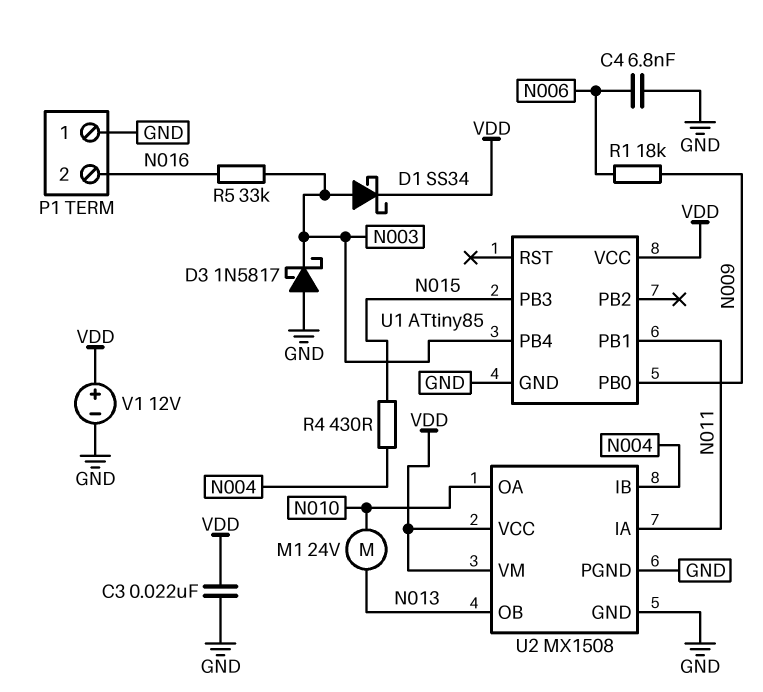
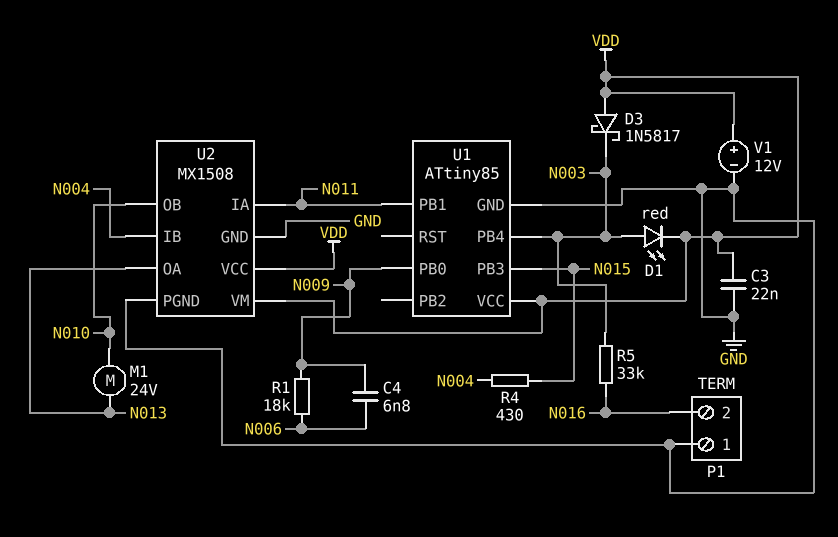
C4: 6.8nF (GND, N006) -> 6.8nF (N006, N009)
D1: schottky SS34 (A N003, K VDD) -> LED red (A N003, K VDD)
D3: schottky 1N5817 (A GND, K N003) -> schottky 1N5817 (A VDD, K N003)
U2 pin OA: N010 -> N013
U2 pin OB: N013 -> N010

